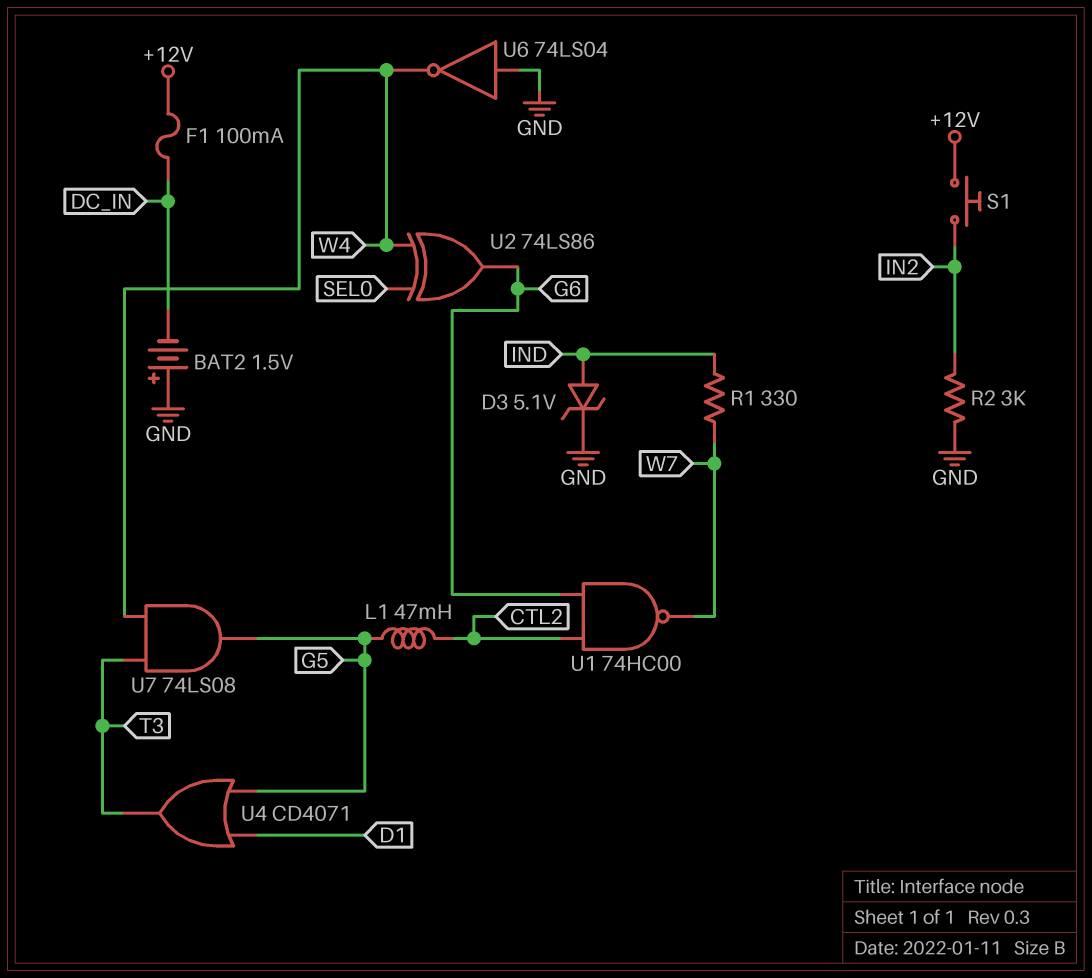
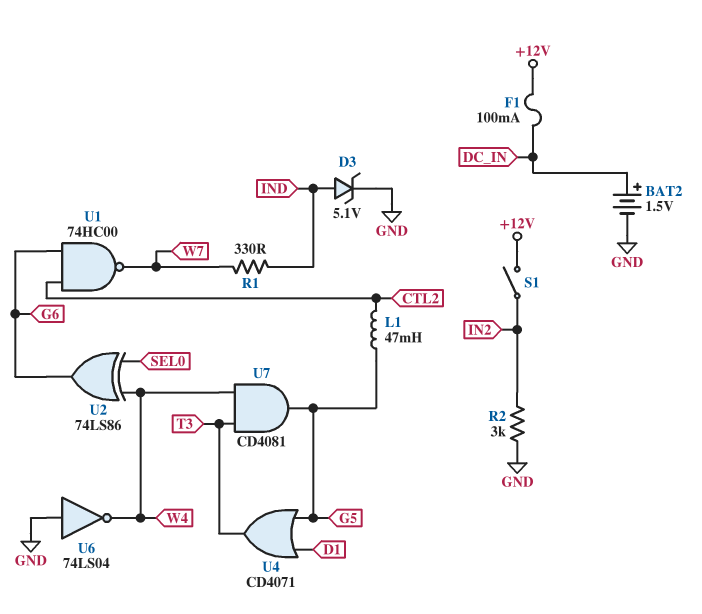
BAT2: 1.5V (plus GND, minus DC_IN) -> 1.5V (plus DC_IN, minus GND)
S1: button (+12V, IN2) -> switch (+12V, IN2)
U7: AND 74LS08 (in T3, in W4, out G5) -> AND CD4081 (in T3, in W4, out G5)

